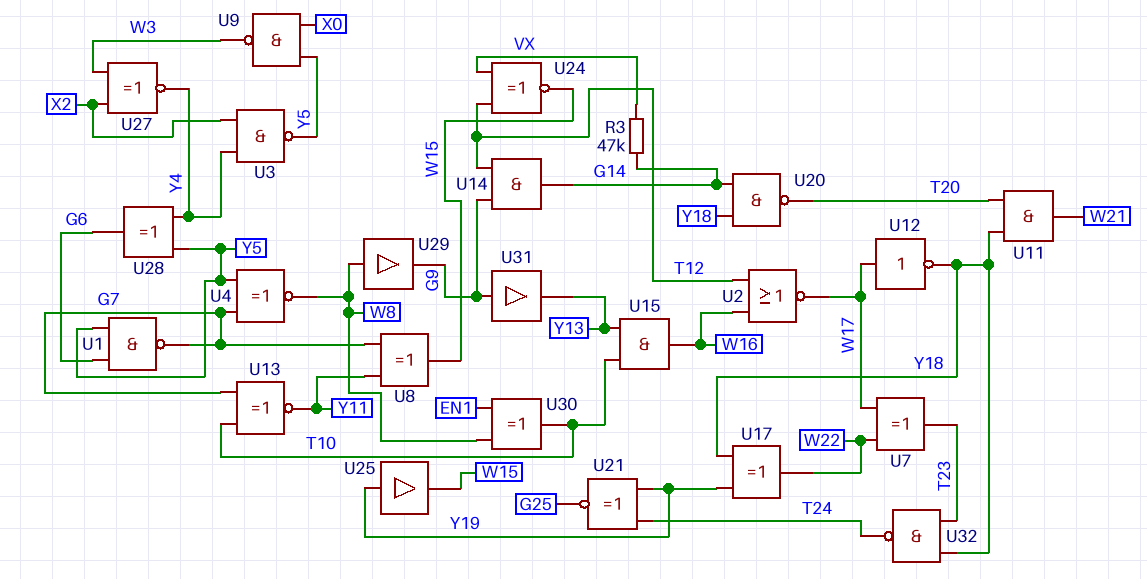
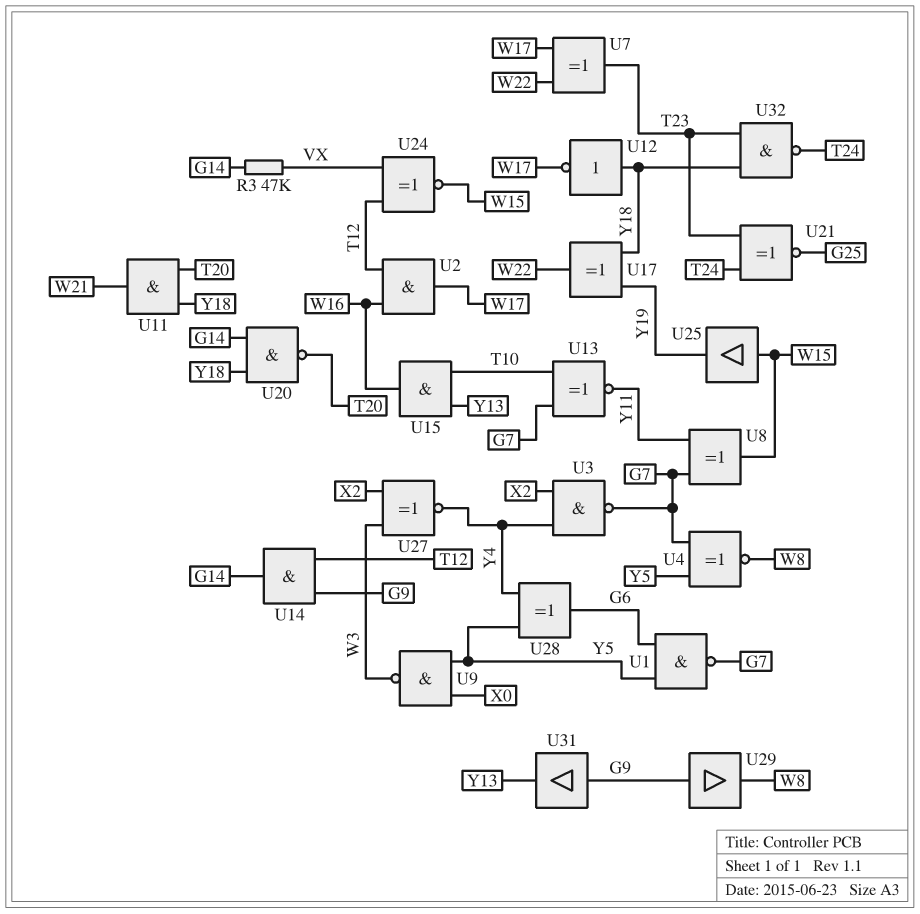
U2: NOR (in T12, in W16, out W17) -> AND (in T12, in W16, out W17)
U3: NAND (in X2, in Y4, out Y5) -> NAND (in X2, in Y4, out G7)
U12: NOT (in W17, out Y18) -> NOT (in Y18, out W17)
U21: XNOR (in T24, in Y19, out G25) -> XNOR (in T23, in T24, out G25)
U25: buffer (in Y19, out W15) -> buffer (in W15, out Y19)
U29: buffer (in W8, out G9) -> buffer (in G9, out W8)
U30: XOR (in EN1, in W8, out T10) -> none

